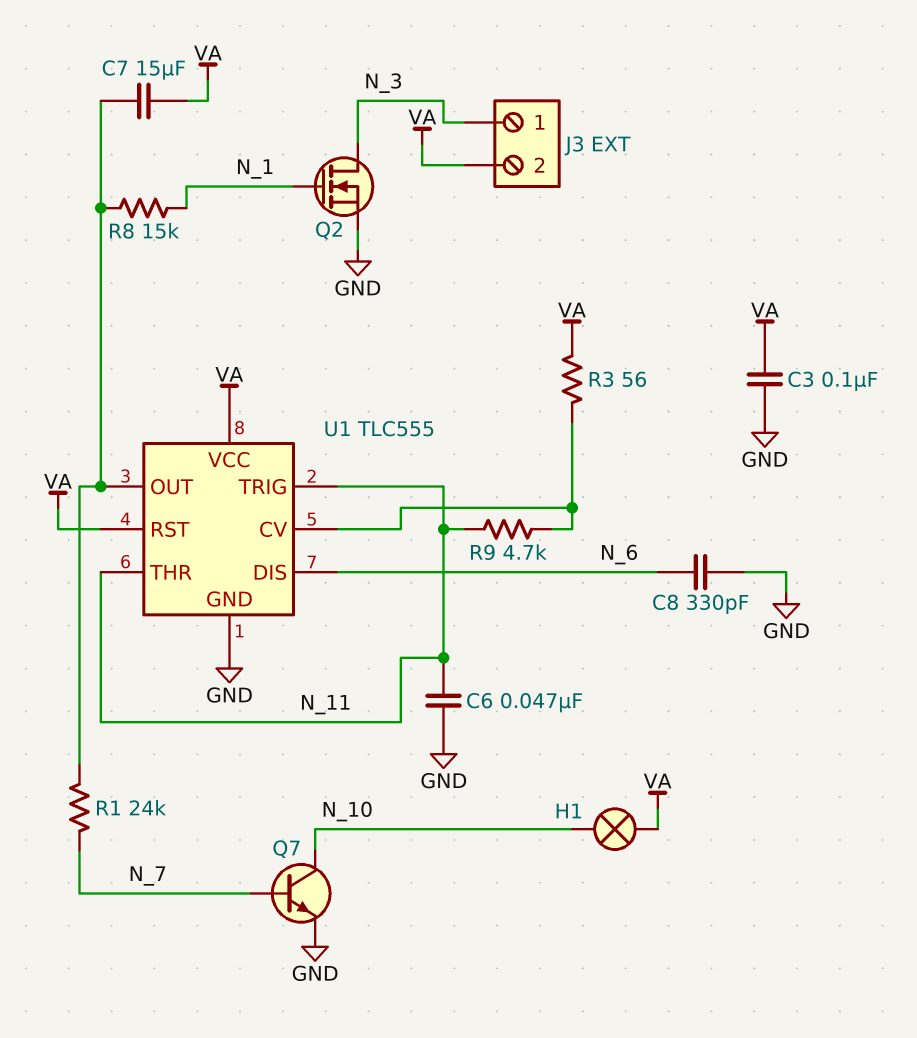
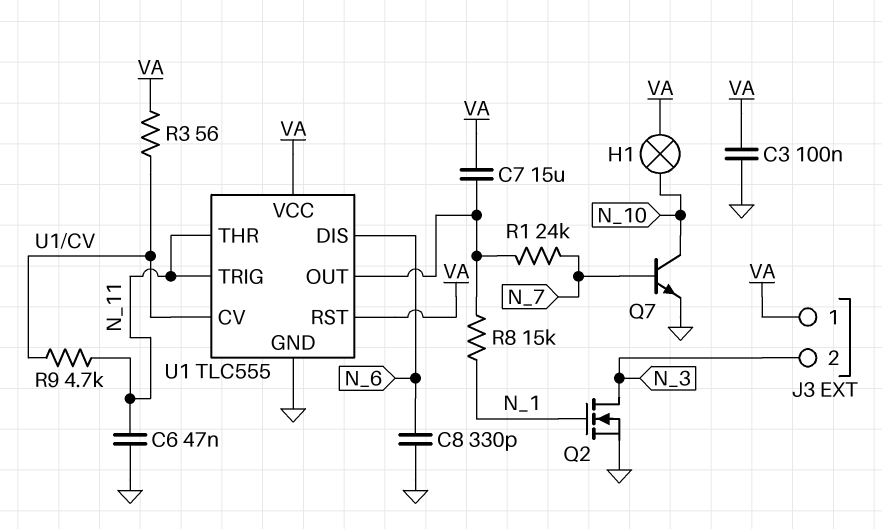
J3 pin 1: N_3 -> VA
J3 pin 2: VA -> N_3

